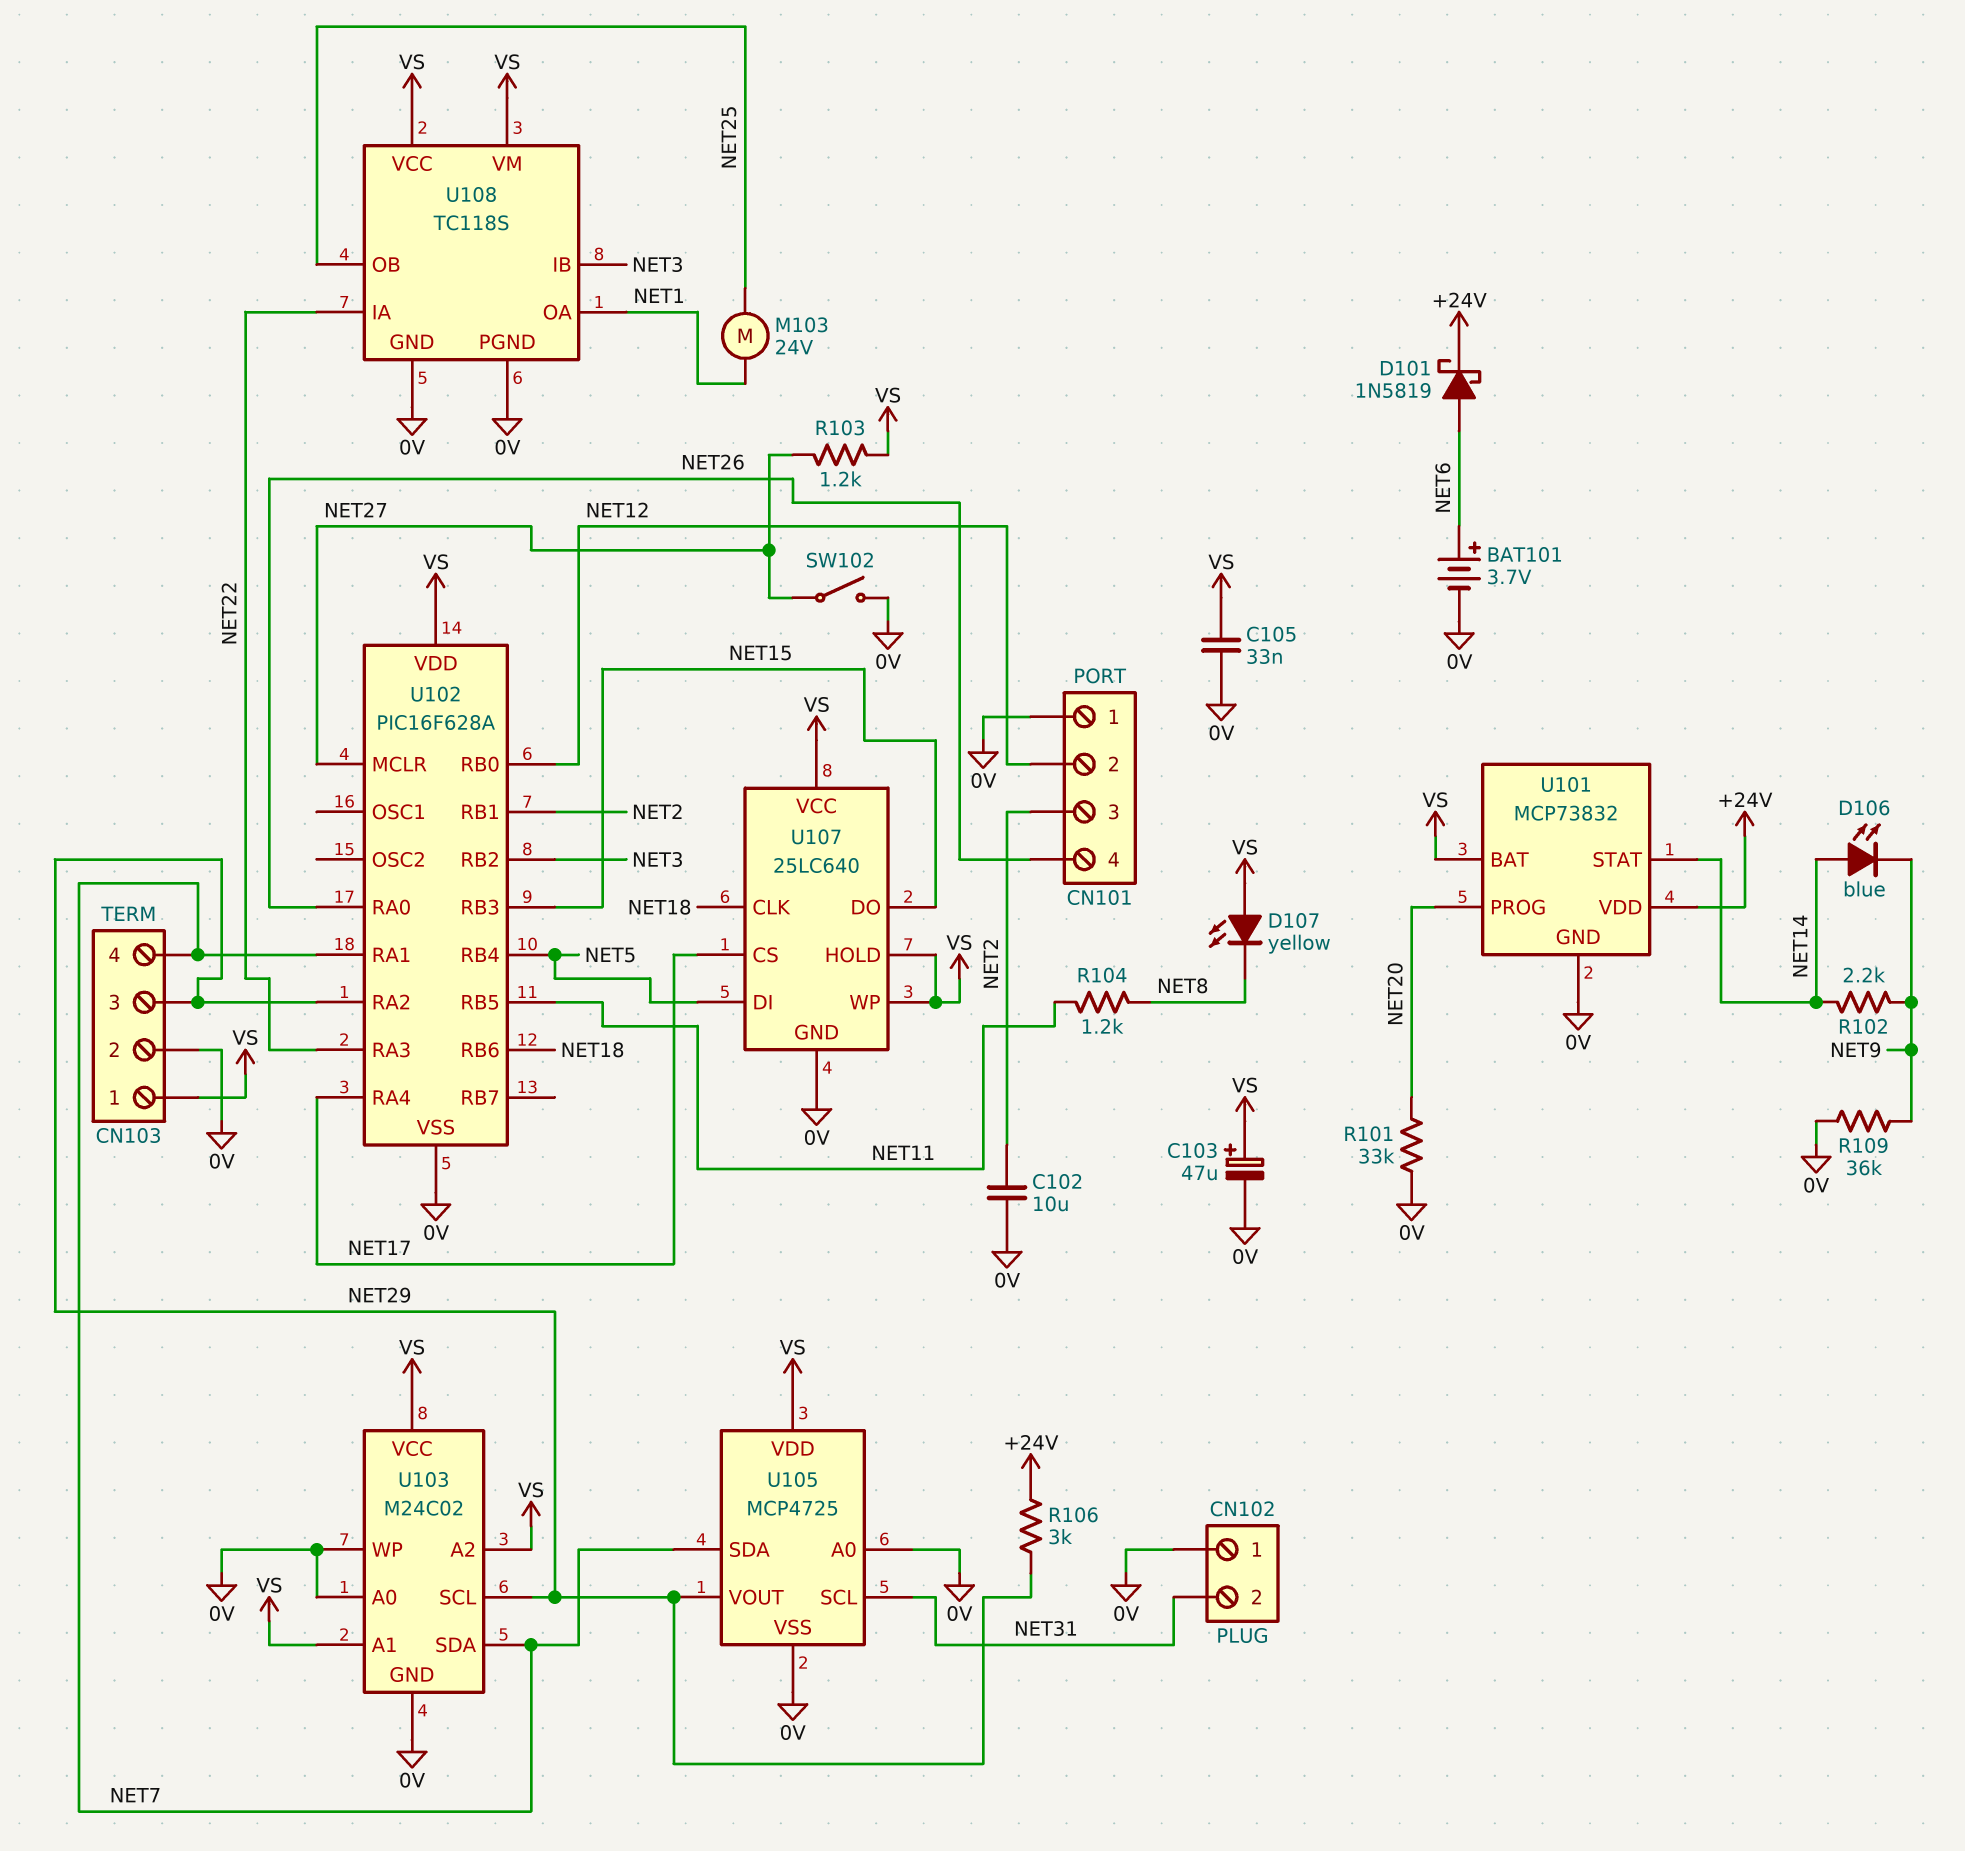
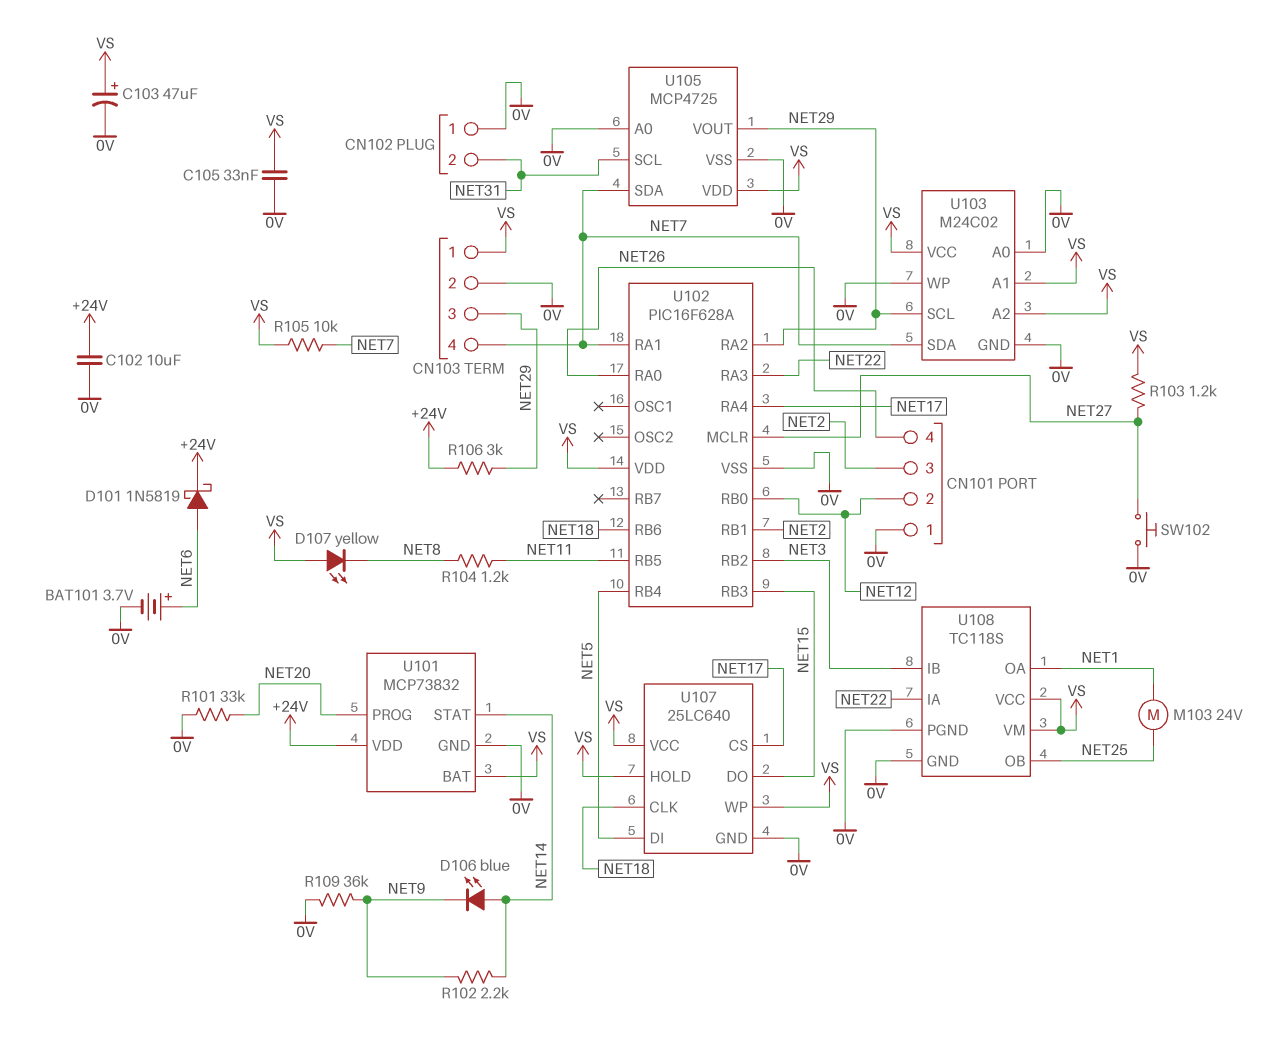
C102: 10uF (0V, NET2) -> 10uF (+24V, 0V)
R105: none -> 10k (NET7, VS)
SW102: switch (0V, NET27) -> button (0V, NET27)

